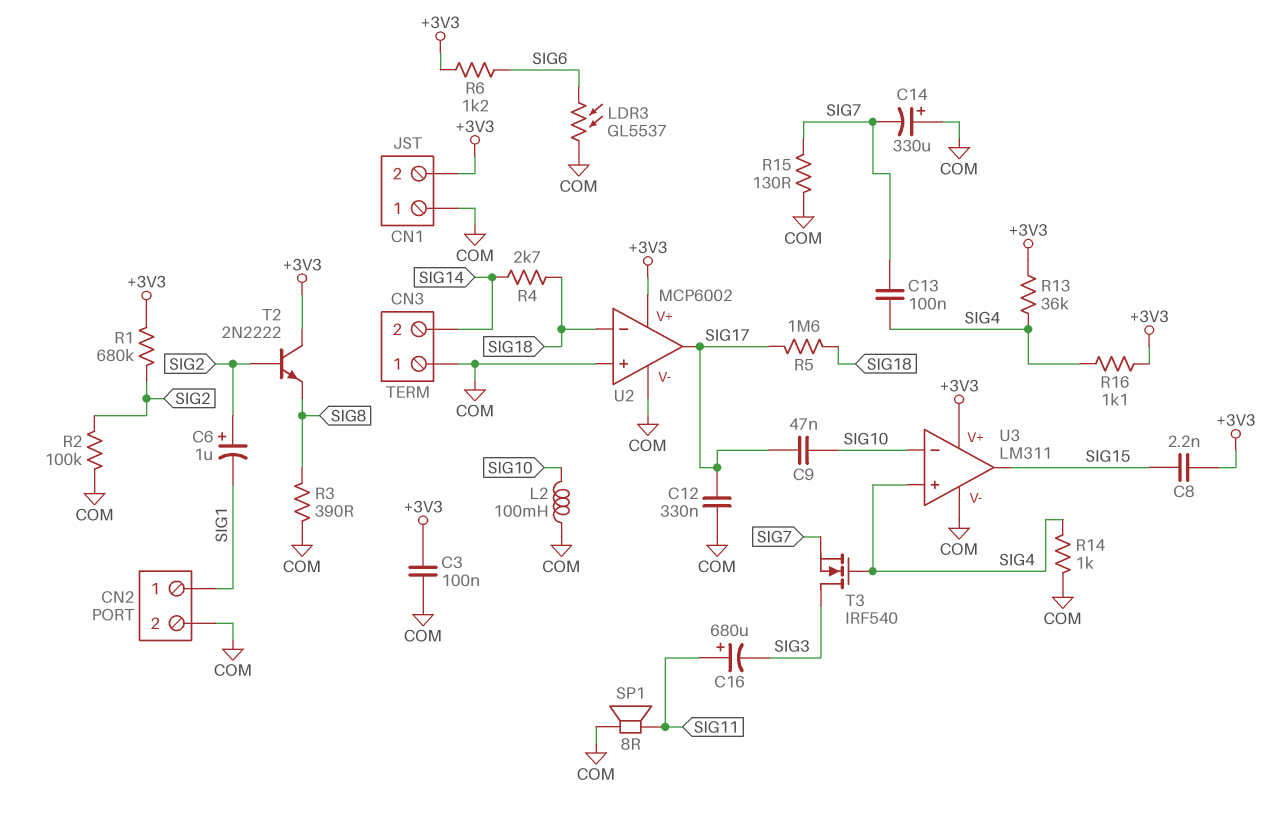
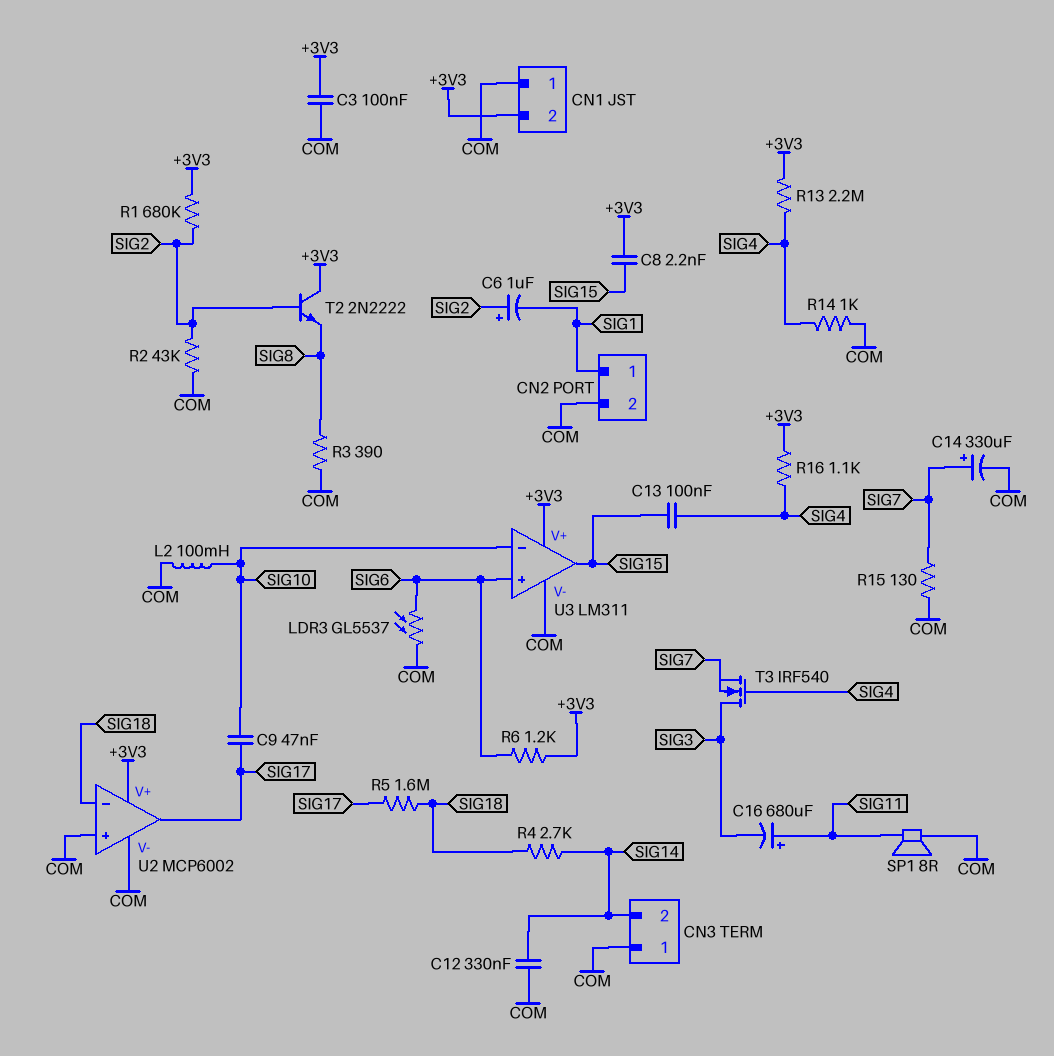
C12: 330nF (COM, SIG17) -> 330nF (COM, SIG14)
C13: 100nF (SIG4, SIG7) -> 100nF (SIG4, SIG15)
C14: 330uF (plus COM, minus SIG7) -> 330uF (plus SIG7, minus COM)
R2: 100k (COM, SIG2) -> 43k (COM, SIG2)
R13: 36k (+3V3, SIG4) -> 2.2M (+3V3, SIG4)
U3 pin in+: SIG4 -> SIG6

